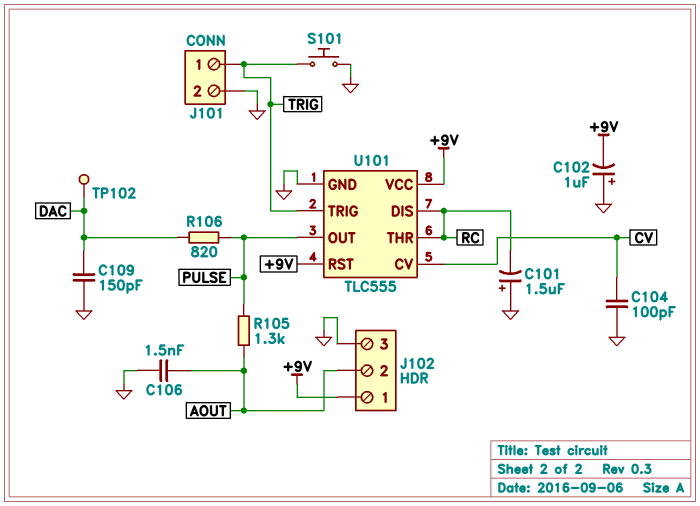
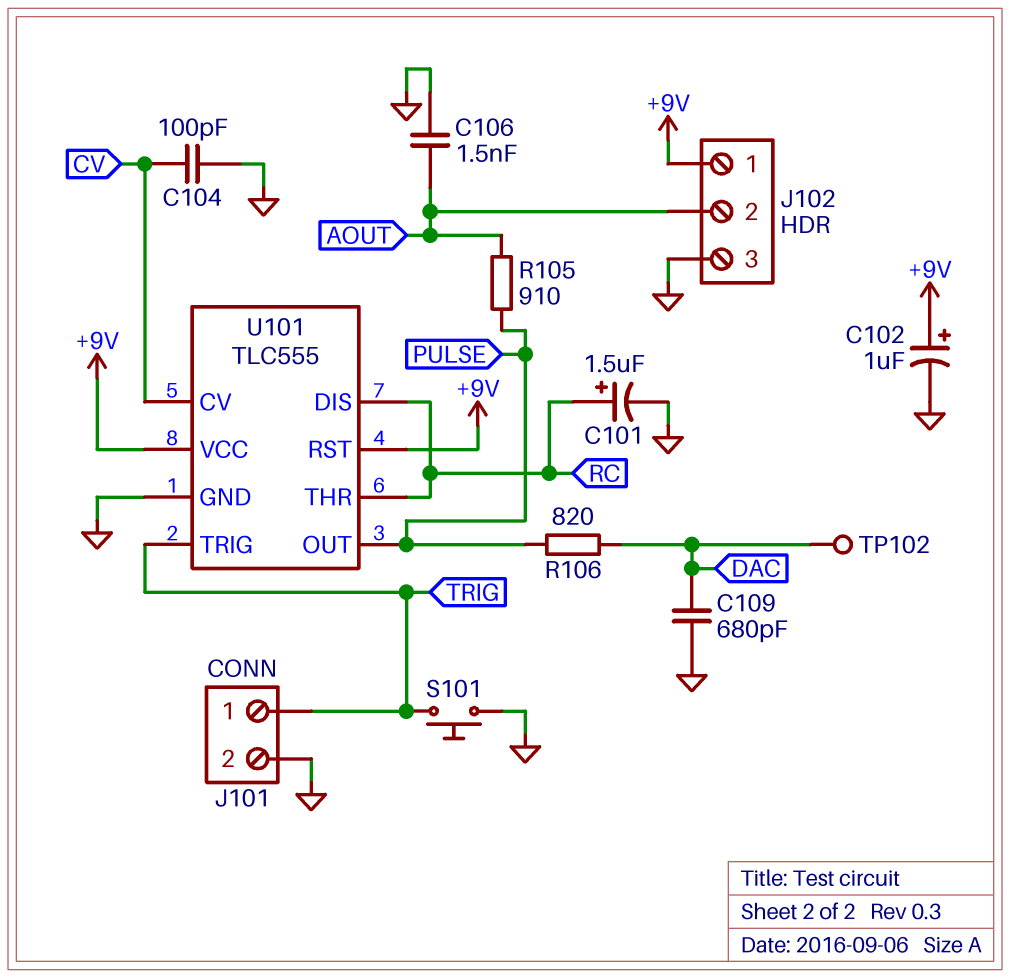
C101: 1.5uF (plus GND, minus RC) -> 1.5uF (plus RC, minus GND)
C102: 1uF (plus GND, minus +9V) -> 1uF (plus +9V, minus GND)
C109: 150pF (DAC, GND) -> 680pF (DAC, GND)
R105: 1.3k (AOUT, PULSE) -> 910 (AOUT, PULSE)

